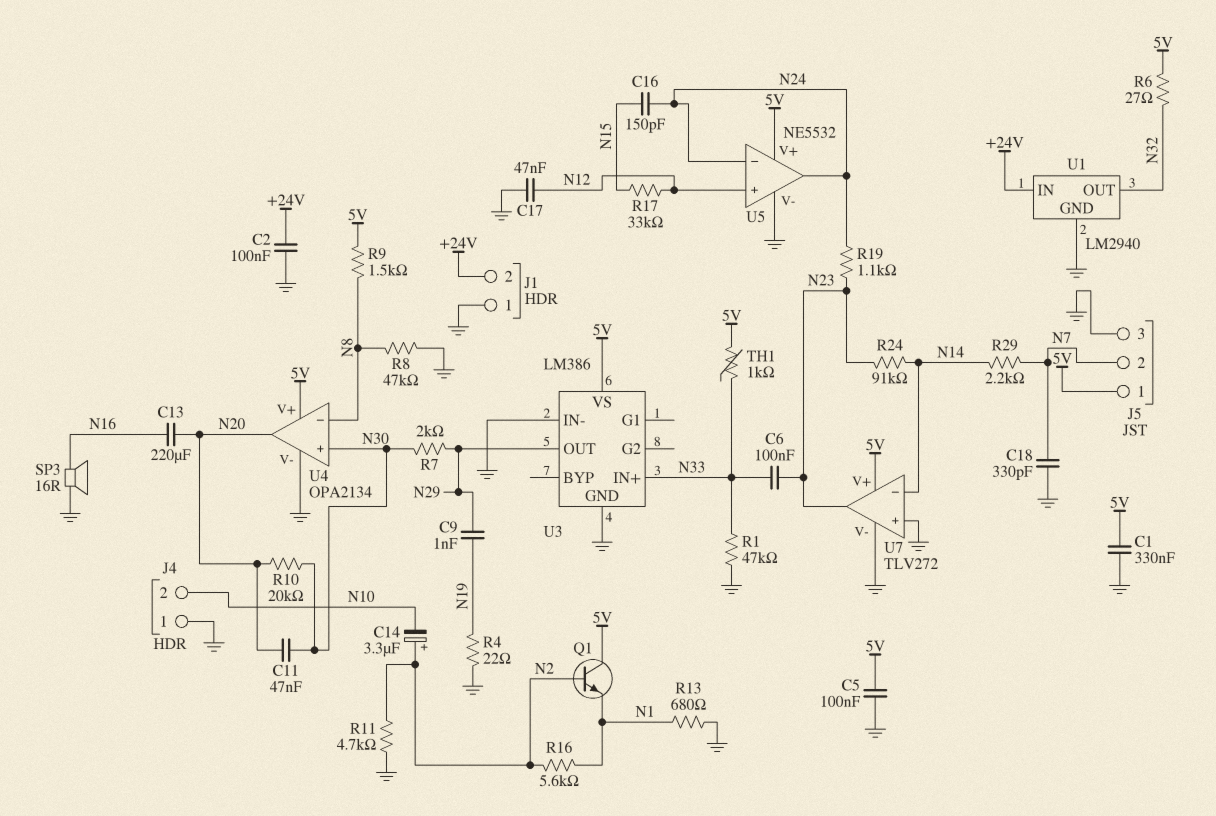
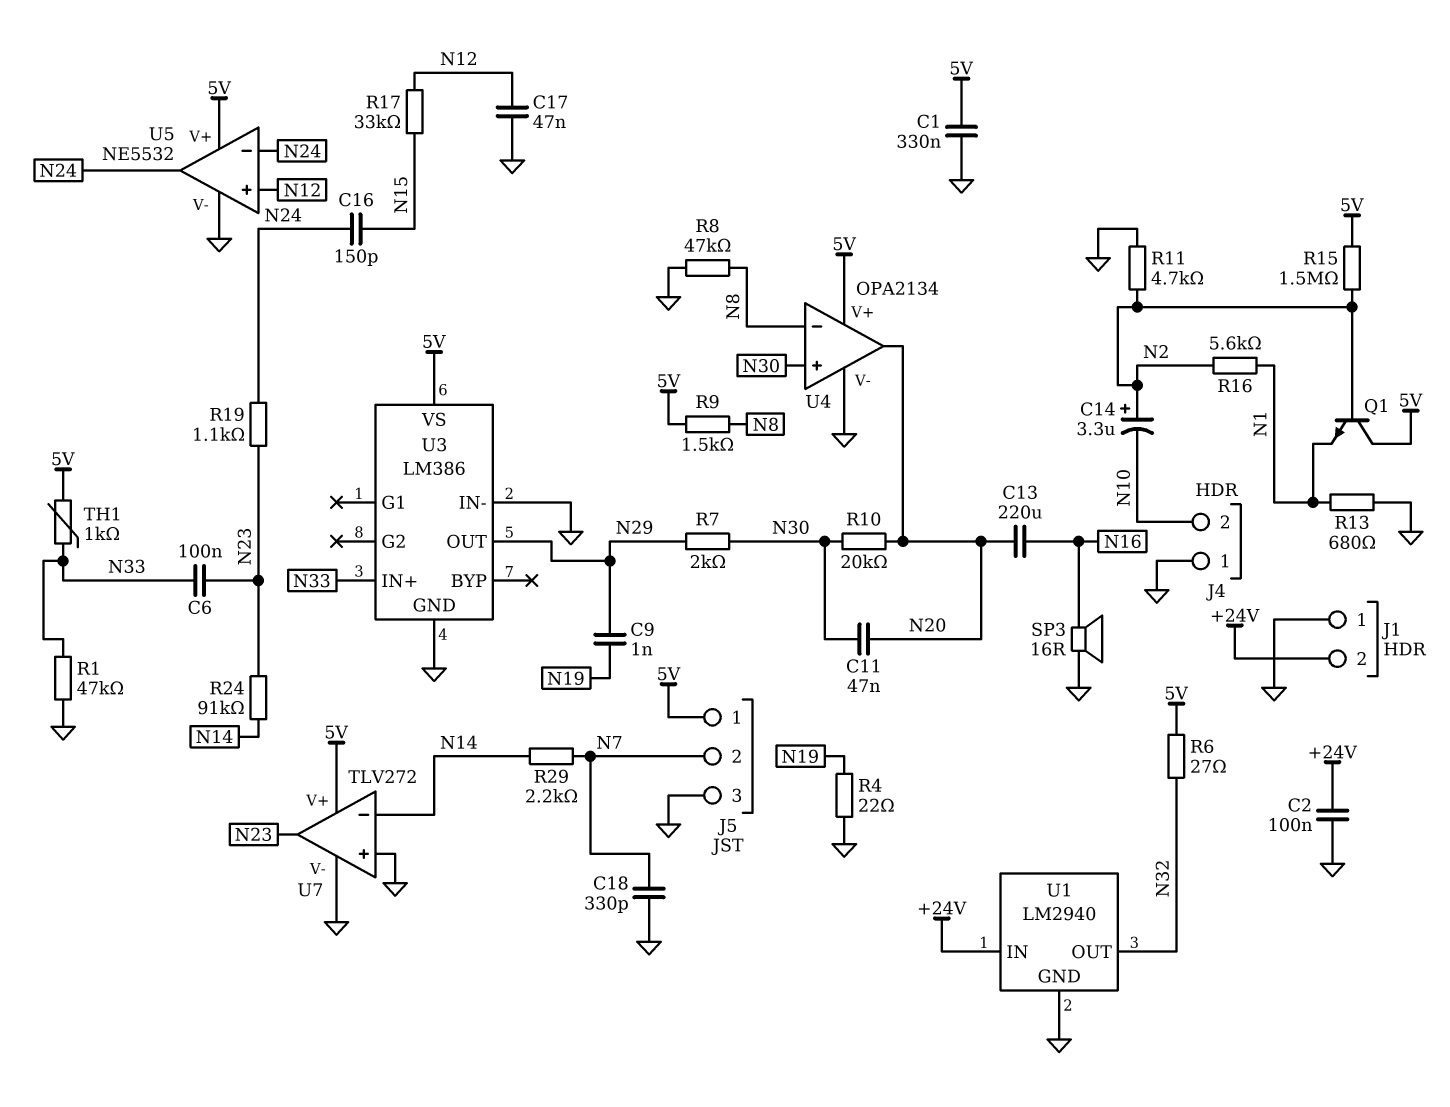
C5: 100nF (5V, GND) -> none
R15: none -> 1.5M (5V, N2)

